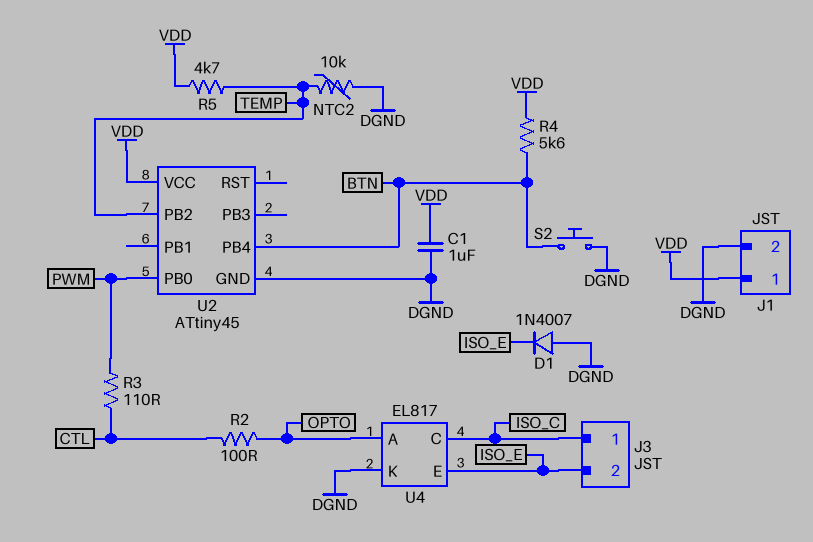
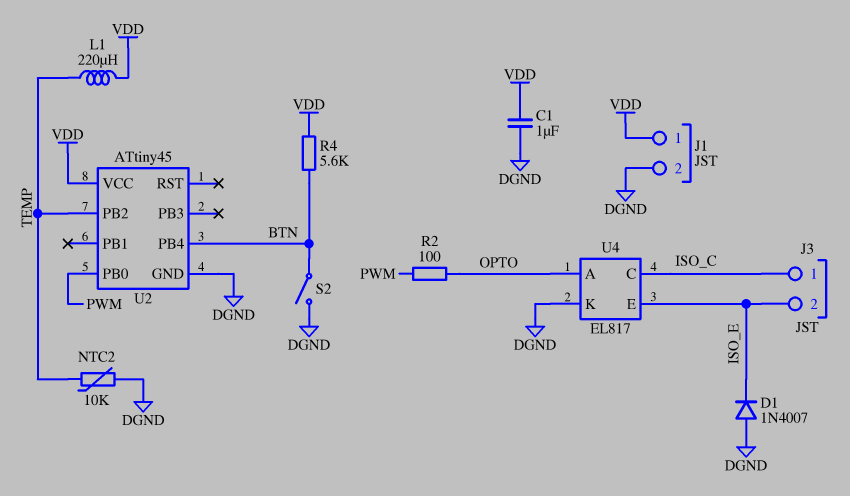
L1: none -> 220uH (TEMP, VDD)
R2: 100 (CTL, OPTO) -> 100 (OPTO, PWM)
R3: 110 (CTL, PWM) -> none
R5: 4.7k (TEMP, VDD) -> none
S2: button (BTN, DGND) -> switch (BTN, DGND)

